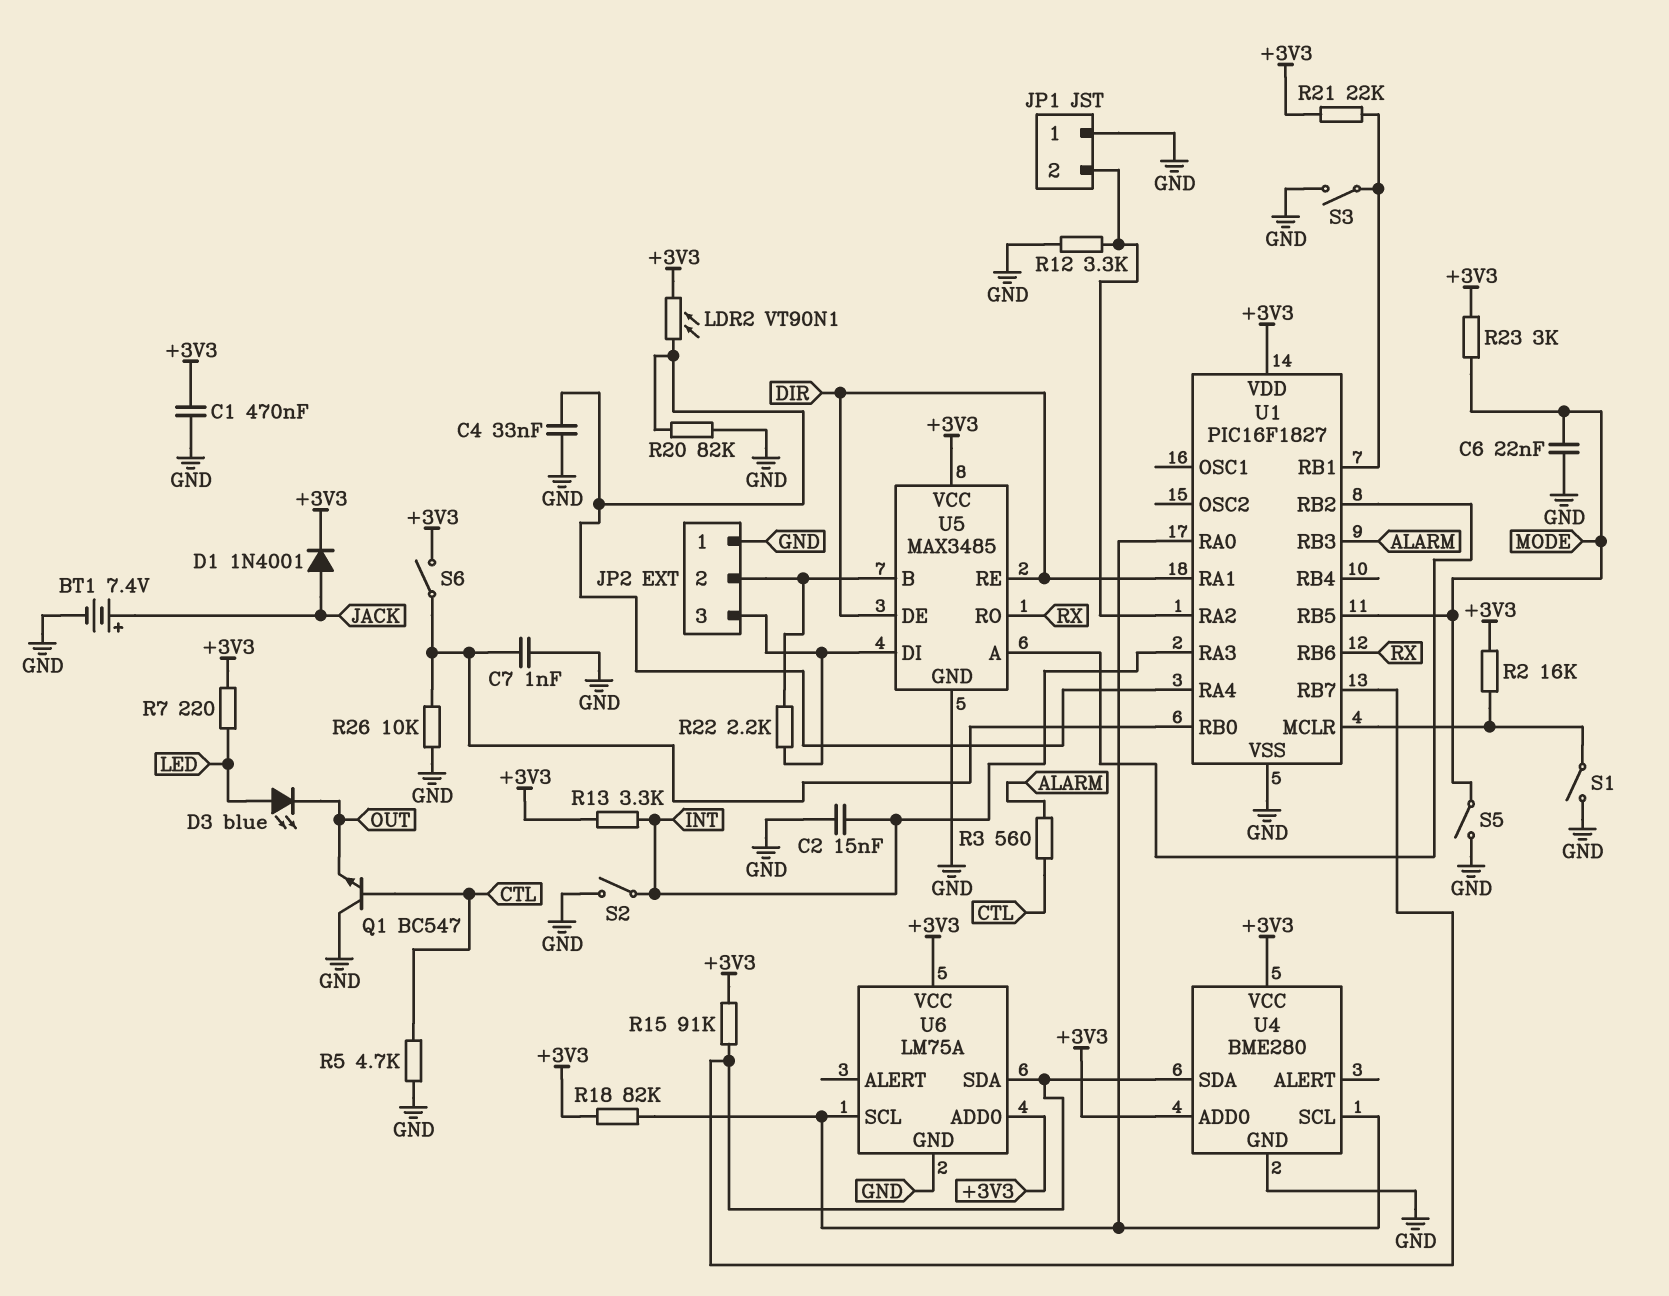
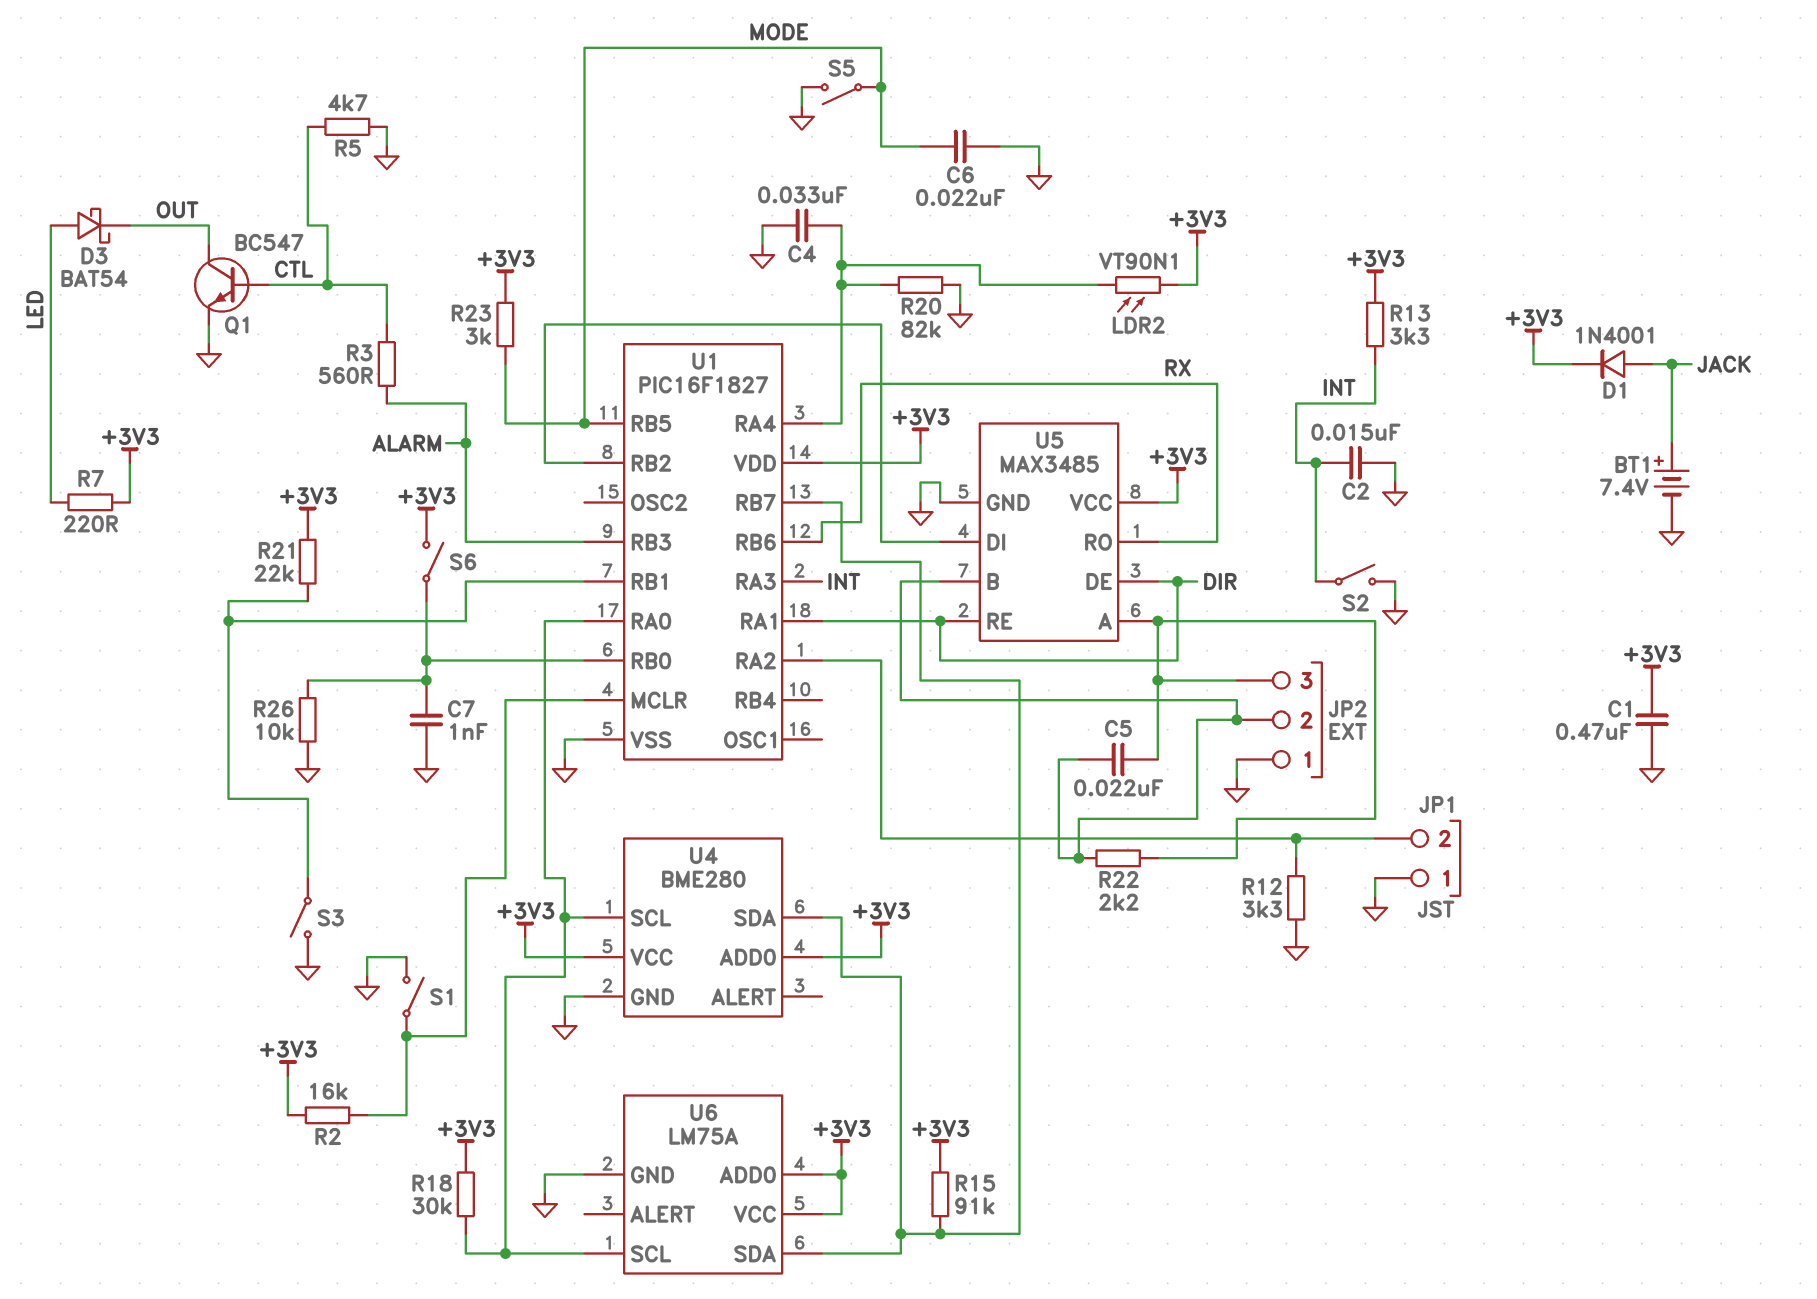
C5: none -> 22nF (JP2/2, JP2/3)
D3: LED blue (A LED, K OUT) -> schottky BAT54 (A LED, K OUT)
Q1: NPN BC547 (B CTL, C GND, E OUT) -> NPN BC547 (B CTL, C OUT, E GND)
R18: 82k (+3V3, U1/RA0) -> 30k (+3V3, U1/RA0)
U5 pin A: U1/RB2 -> JP2/3
U5 pin DI: JP2/3 -> U1/RB2

